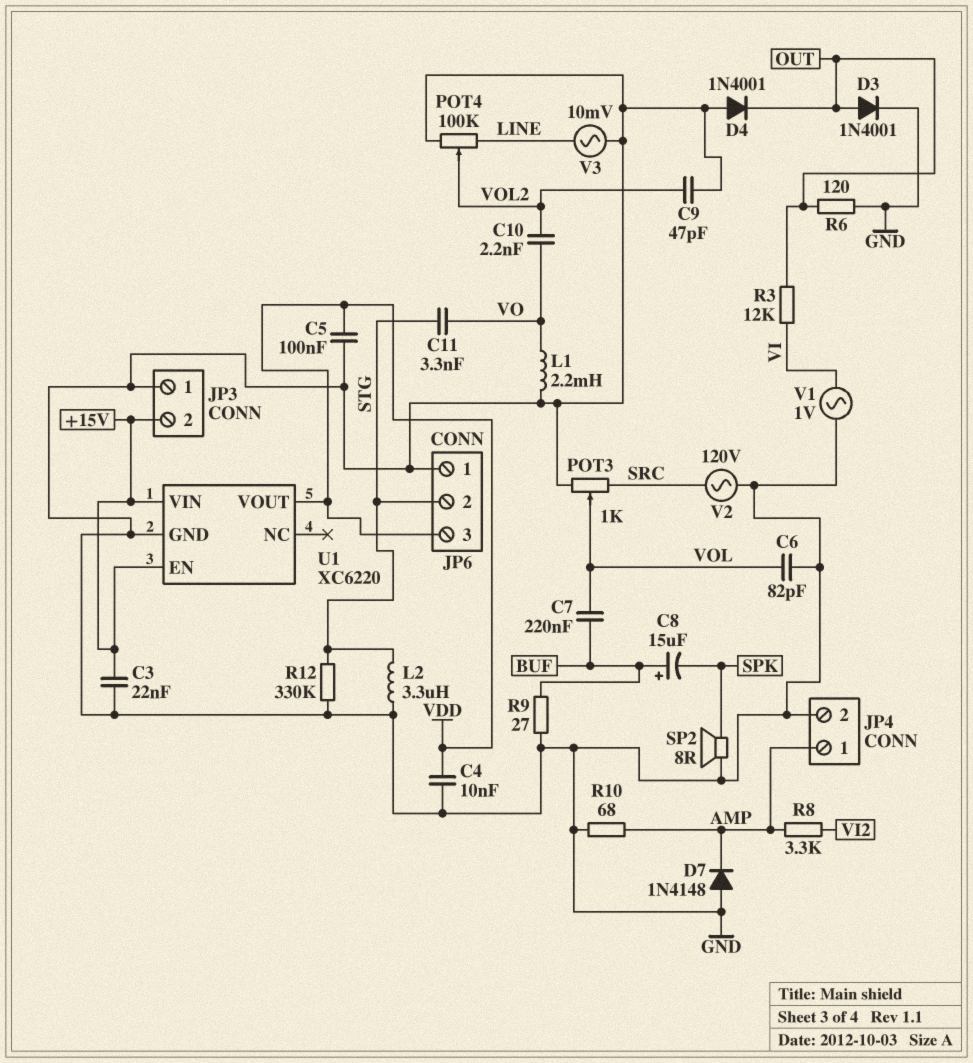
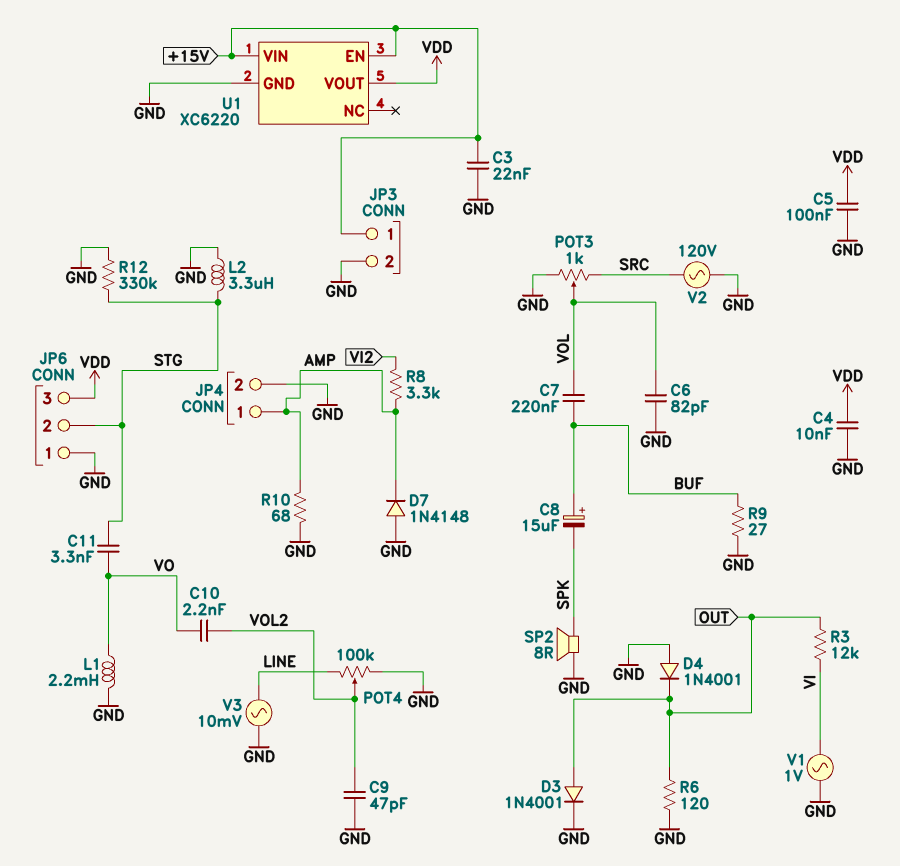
JP3 pin 1: GND -> +15V
JP3 pin 2: +15V -> GND

